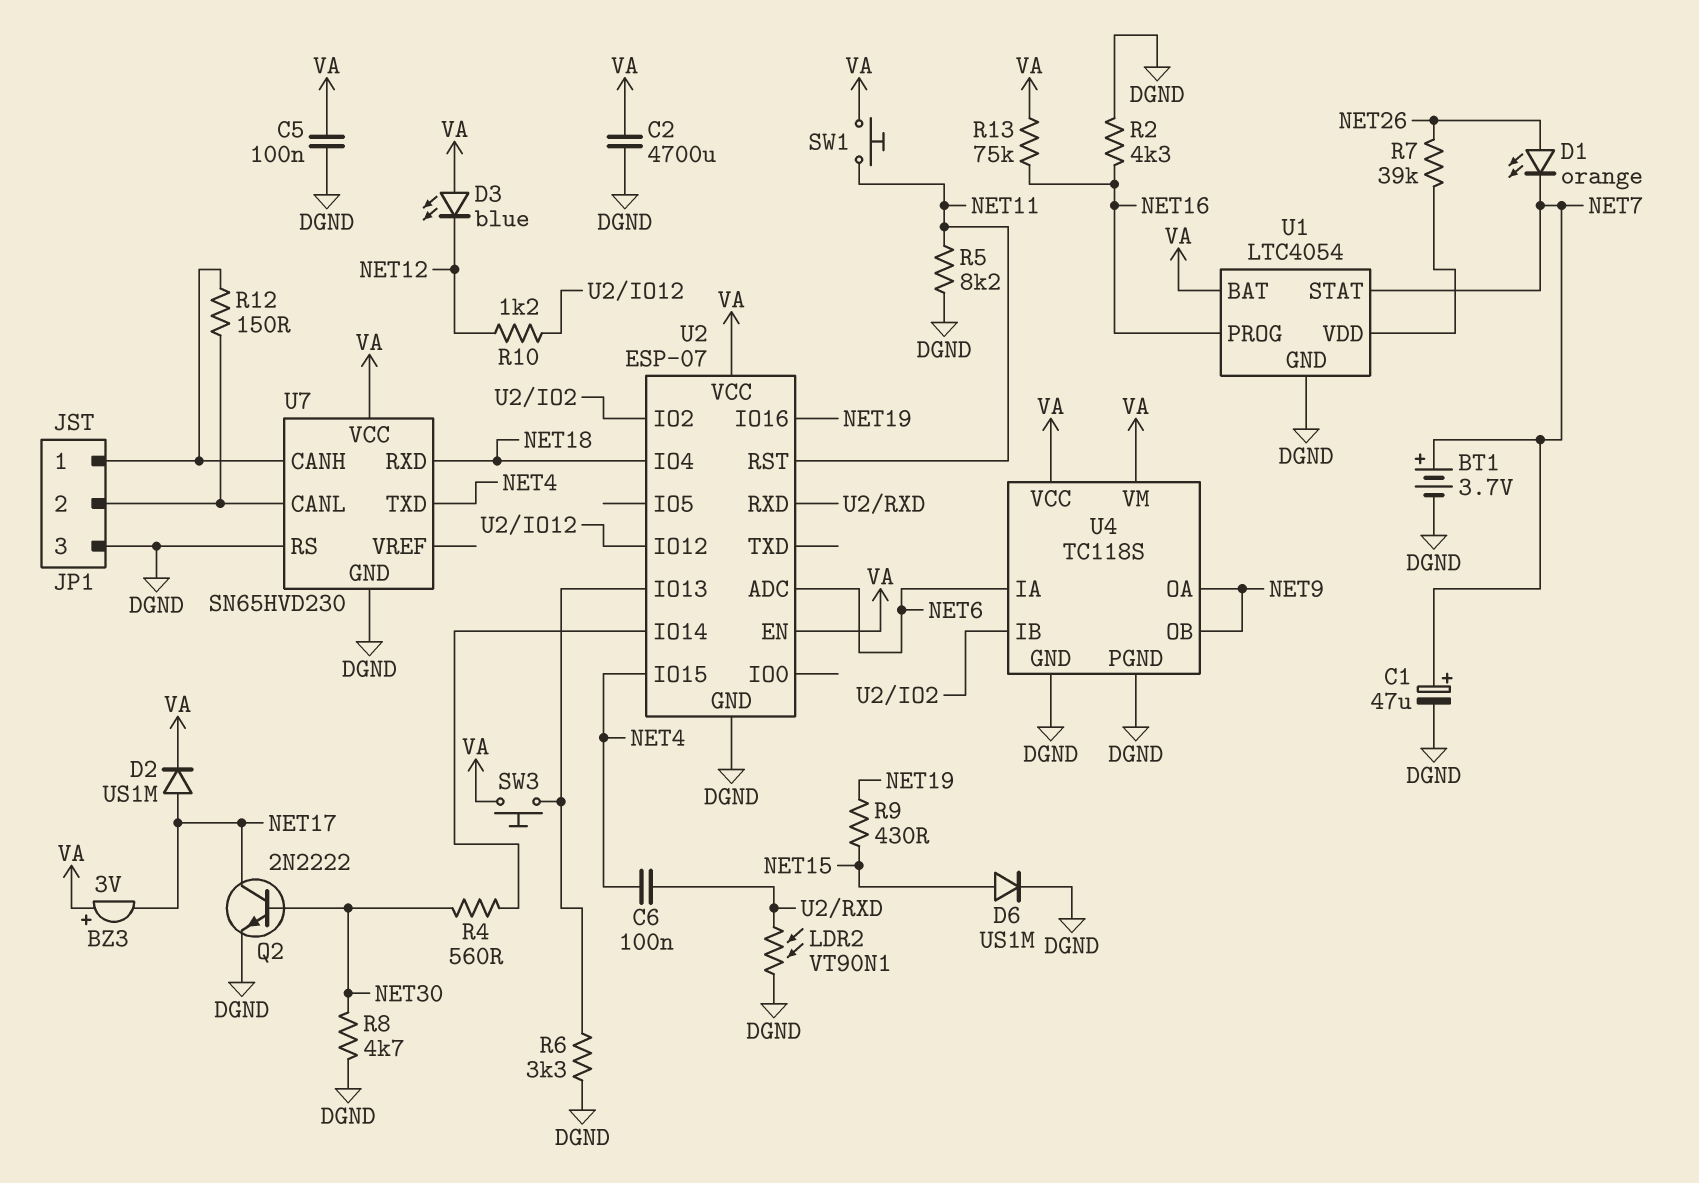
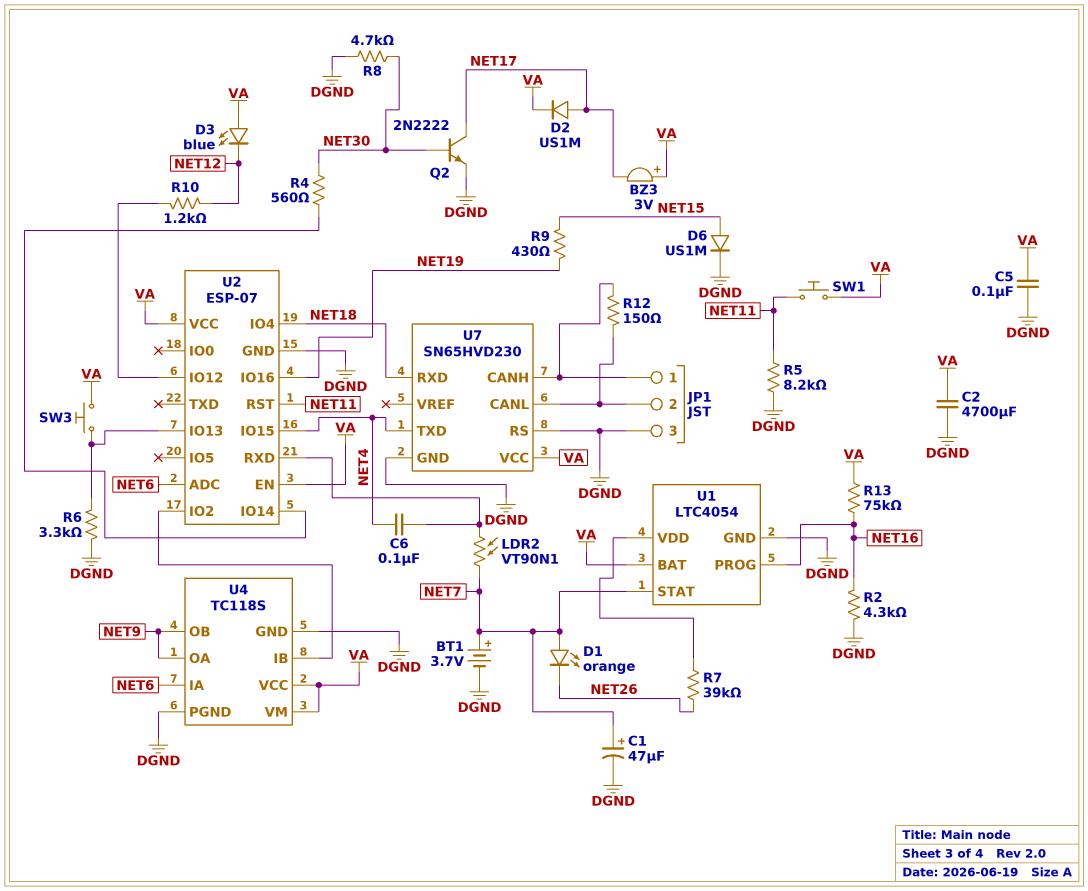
D1: LED orange (A NET26, K NET7) -> LED orange (A NET7, K NET26)
LDR2: VT90N1 (DGND, U2/RXD) -> VT90N1 (NET7, U2/RXD)

